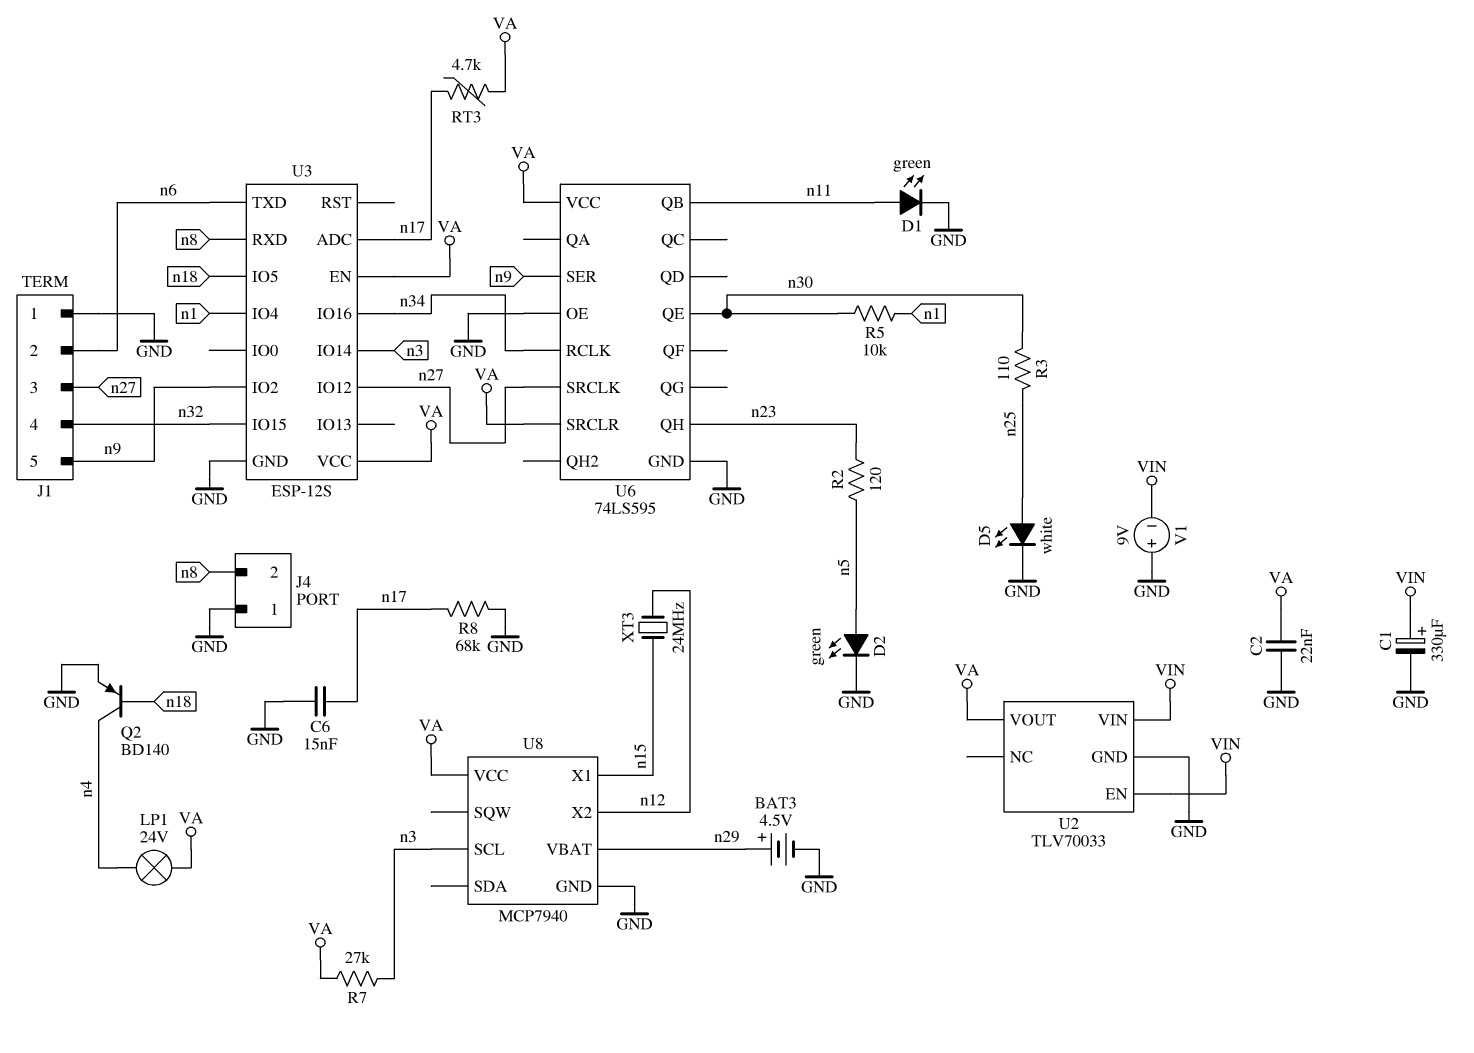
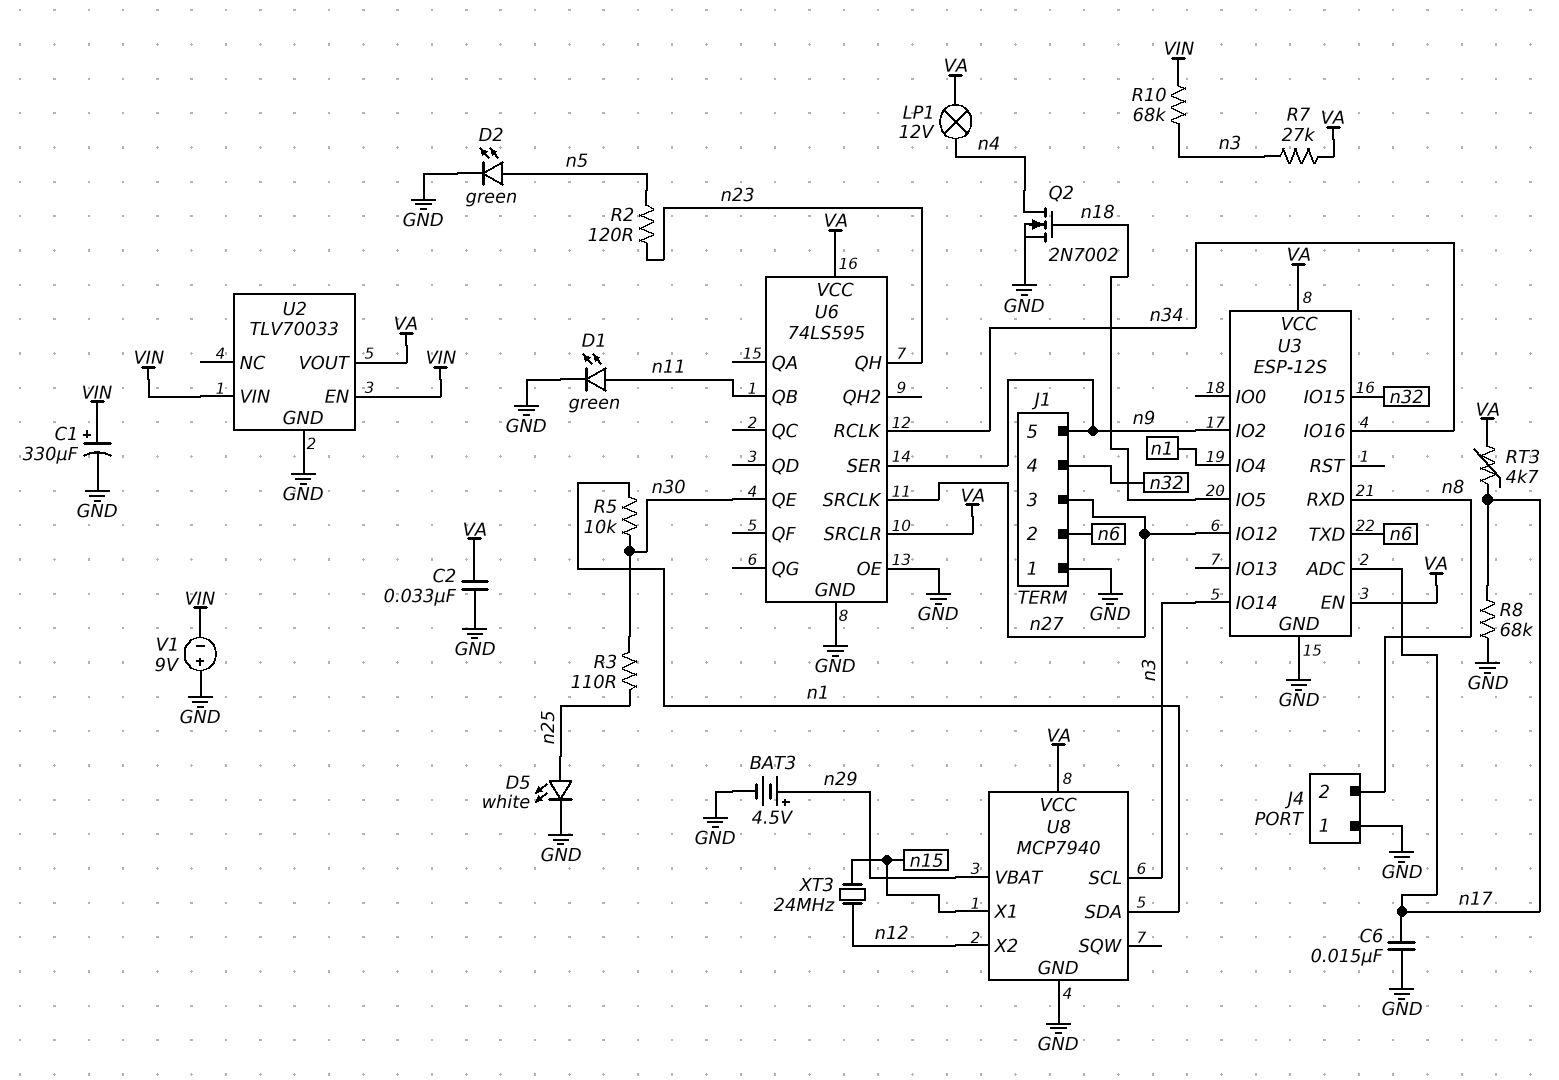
C2: 22nF (GND, VA) -> 33nF (GND, VA)
LP1: lamp 24V (VA, n4) -> lamp 12V (VA, n4)
Q2: PNP BD140 (B n18, C n4, E GND) -> NMOS 2N7002 (G n18, D n4, S GND)
R10: none -> 68k (VIN, n3)
U8 pin SDA: none -> n1

